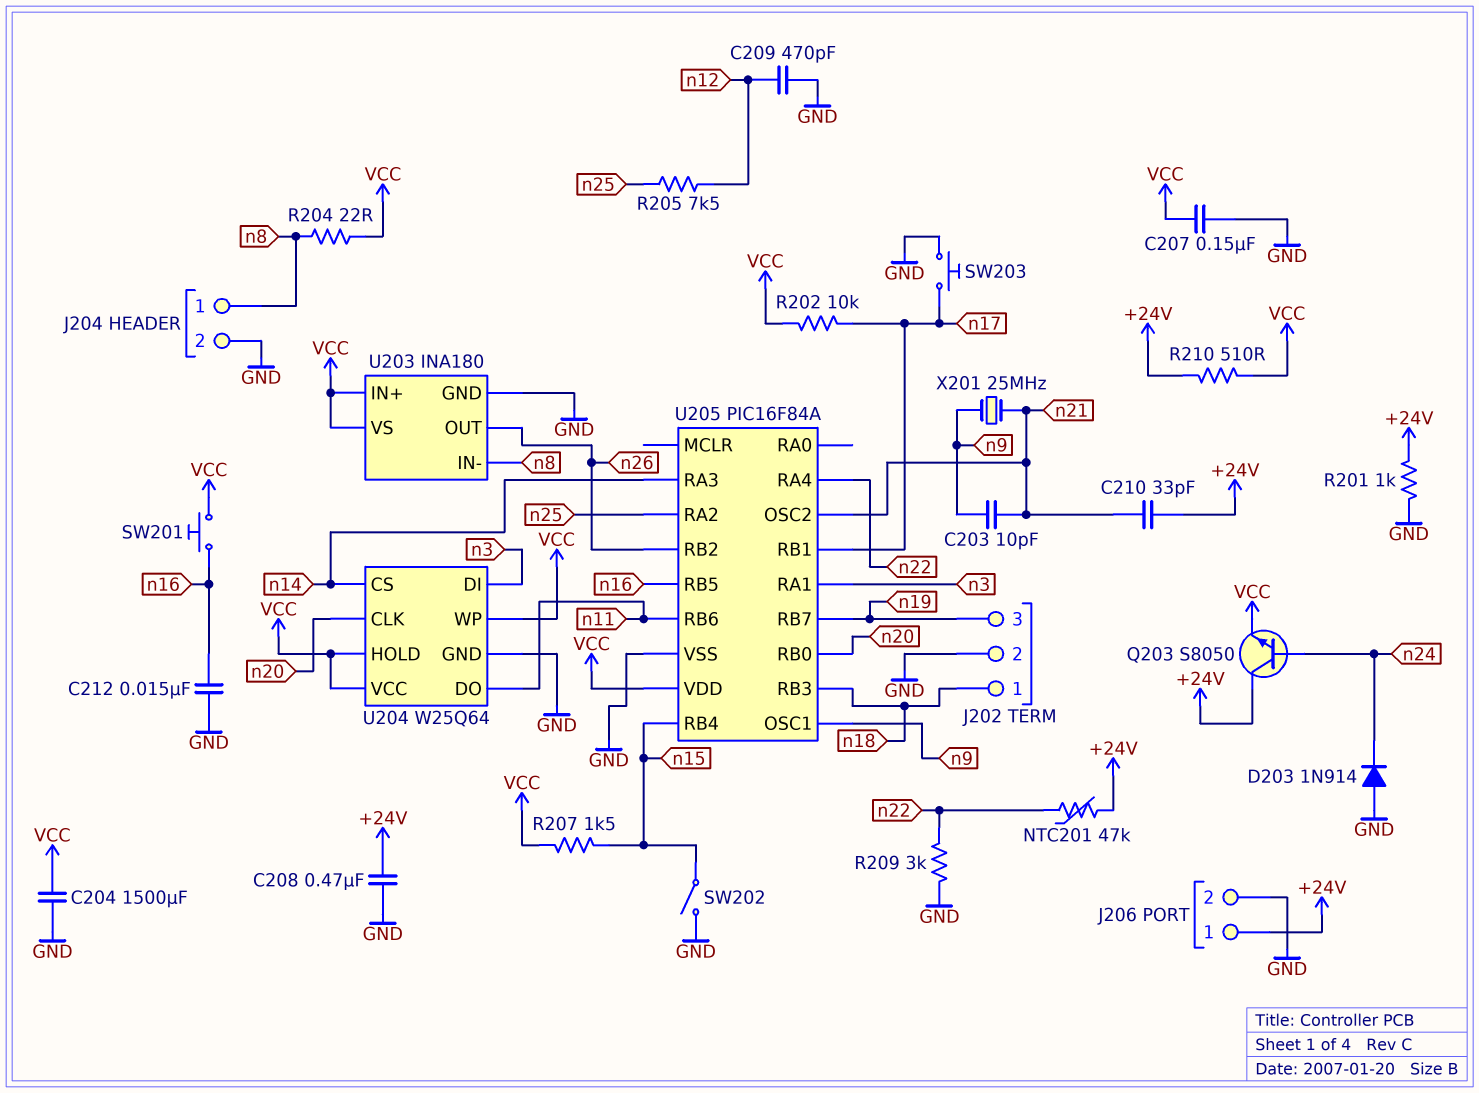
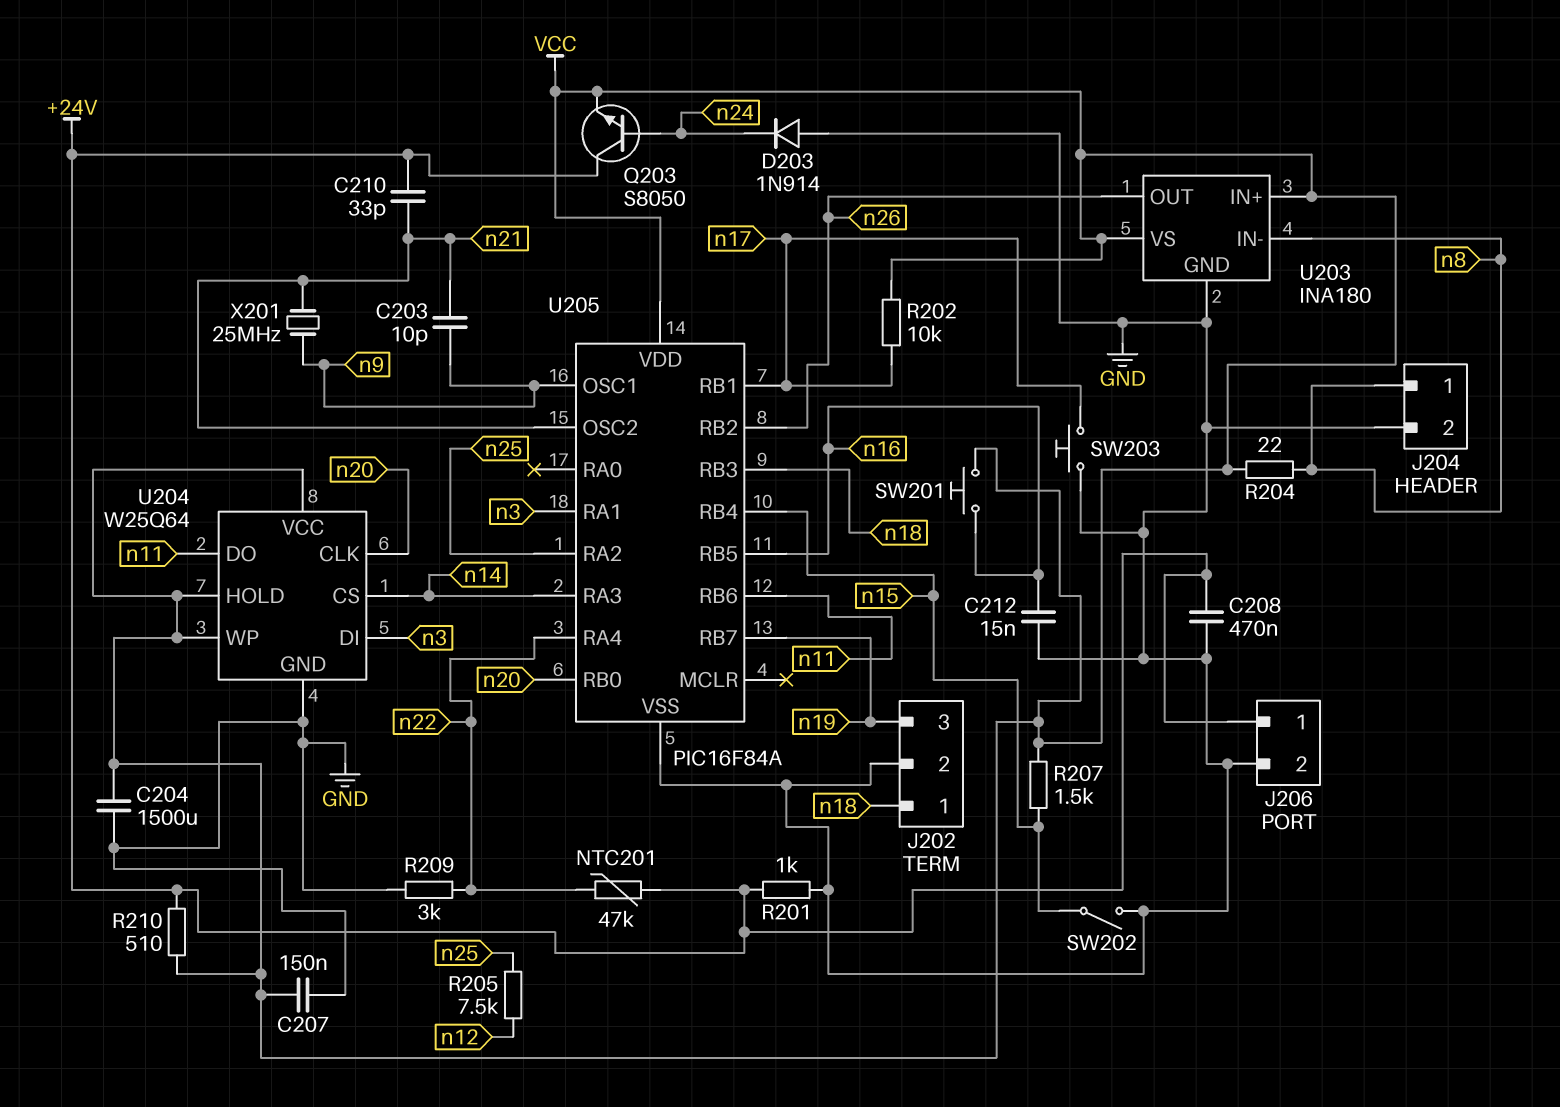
C209: 470pF (GND, n12) -> none

